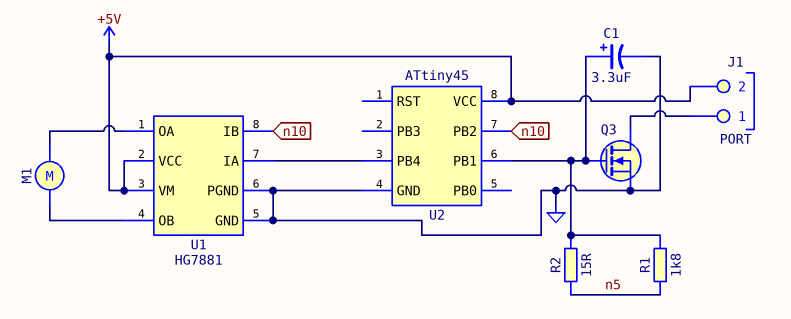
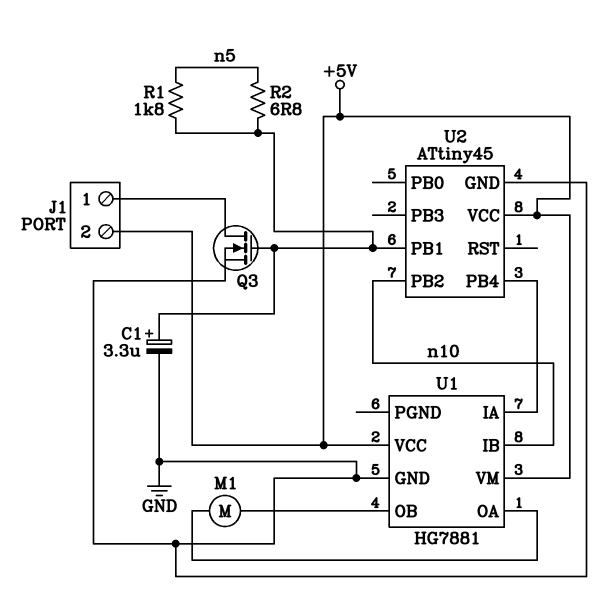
R2: 15 (U2/PB1, n5) -> 6.8 (U2/PB1, n5)
U1 pin PGND: GND -> none

